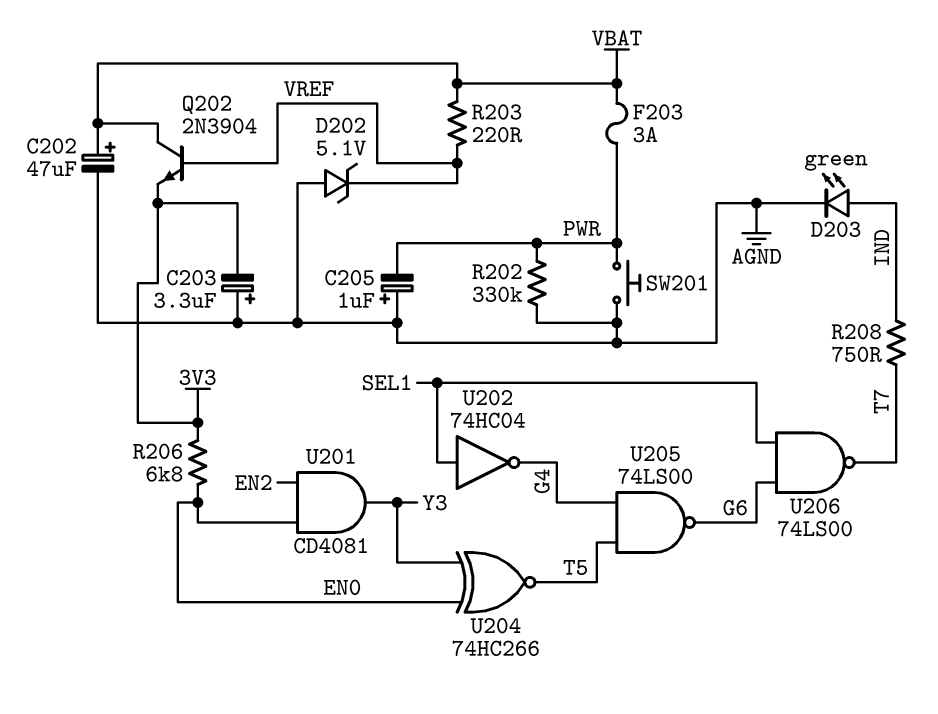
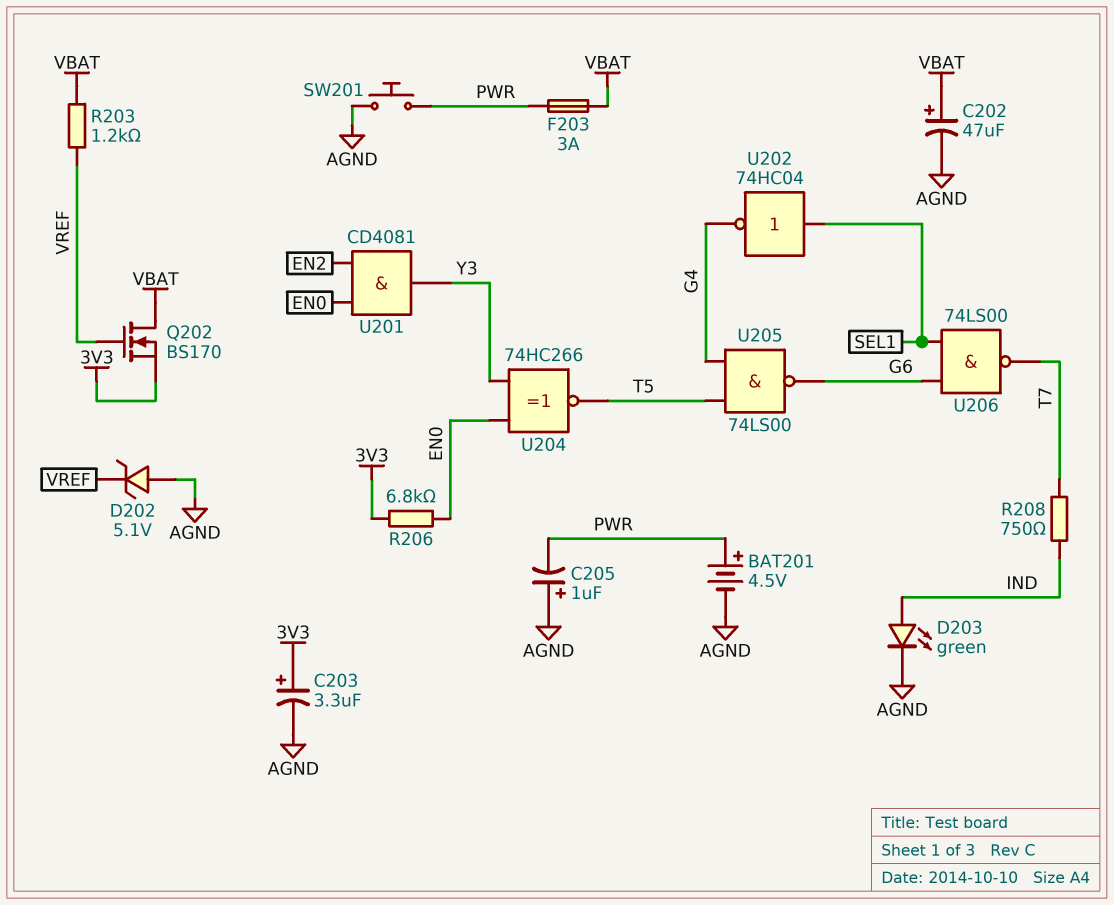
BAT201: none -> 4.5V (plus PWR, minus AGND)
C203: 3.3uF (plus AGND, minus 3V3) -> 3.3uF (plus 3V3, minus AGND)
Q202: NPN 2N3904 (B VREF, C VBAT, E 3V3) -> NMOS BS170 (G VREF, D VBAT, S 3V3)
R202: 330k (AGND, PWR) -> none
R203: 220 (VBAT, VREF) -> 1.2k (VBAT, VREF)

